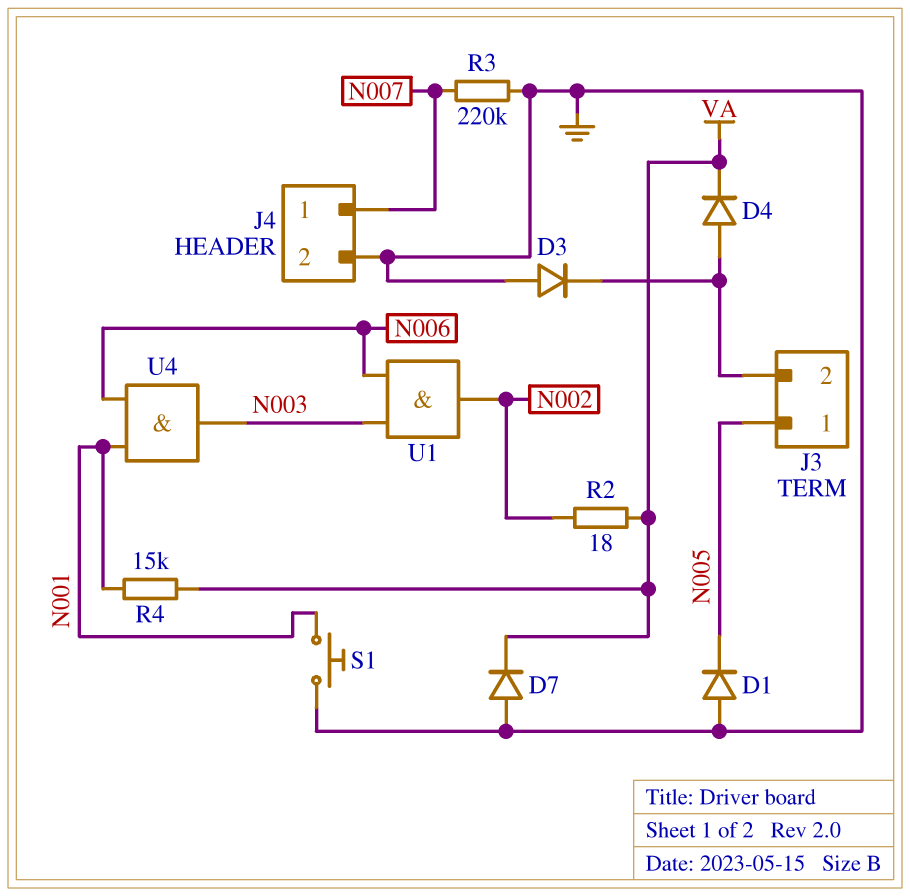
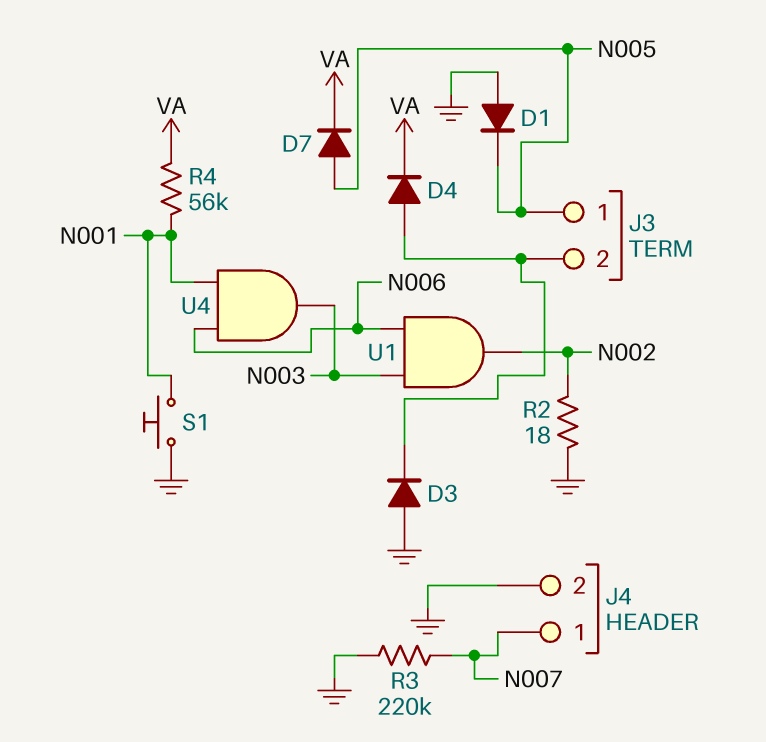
D7: diode (A GND, K VA) -> diode (A N005, K VA)
R2: 18 (N002, VA) -> 18 (GND, N002)
R4: 15k (N001, VA) -> 56k (N001, VA)

